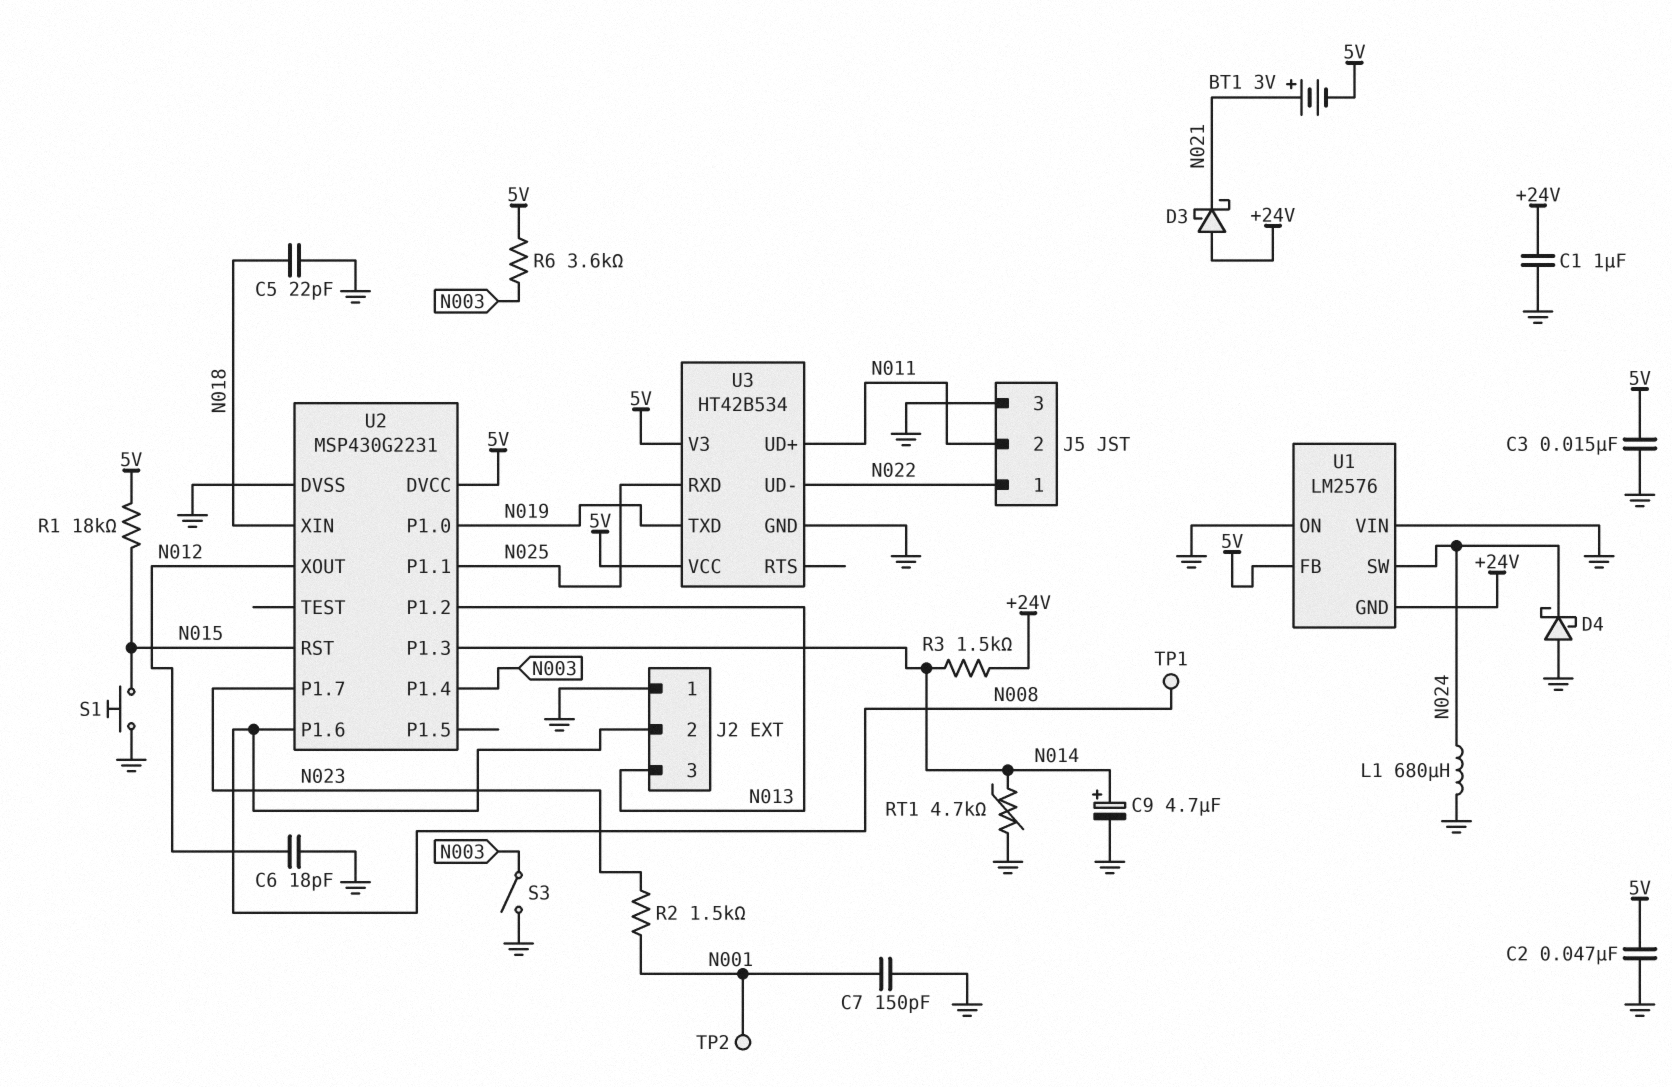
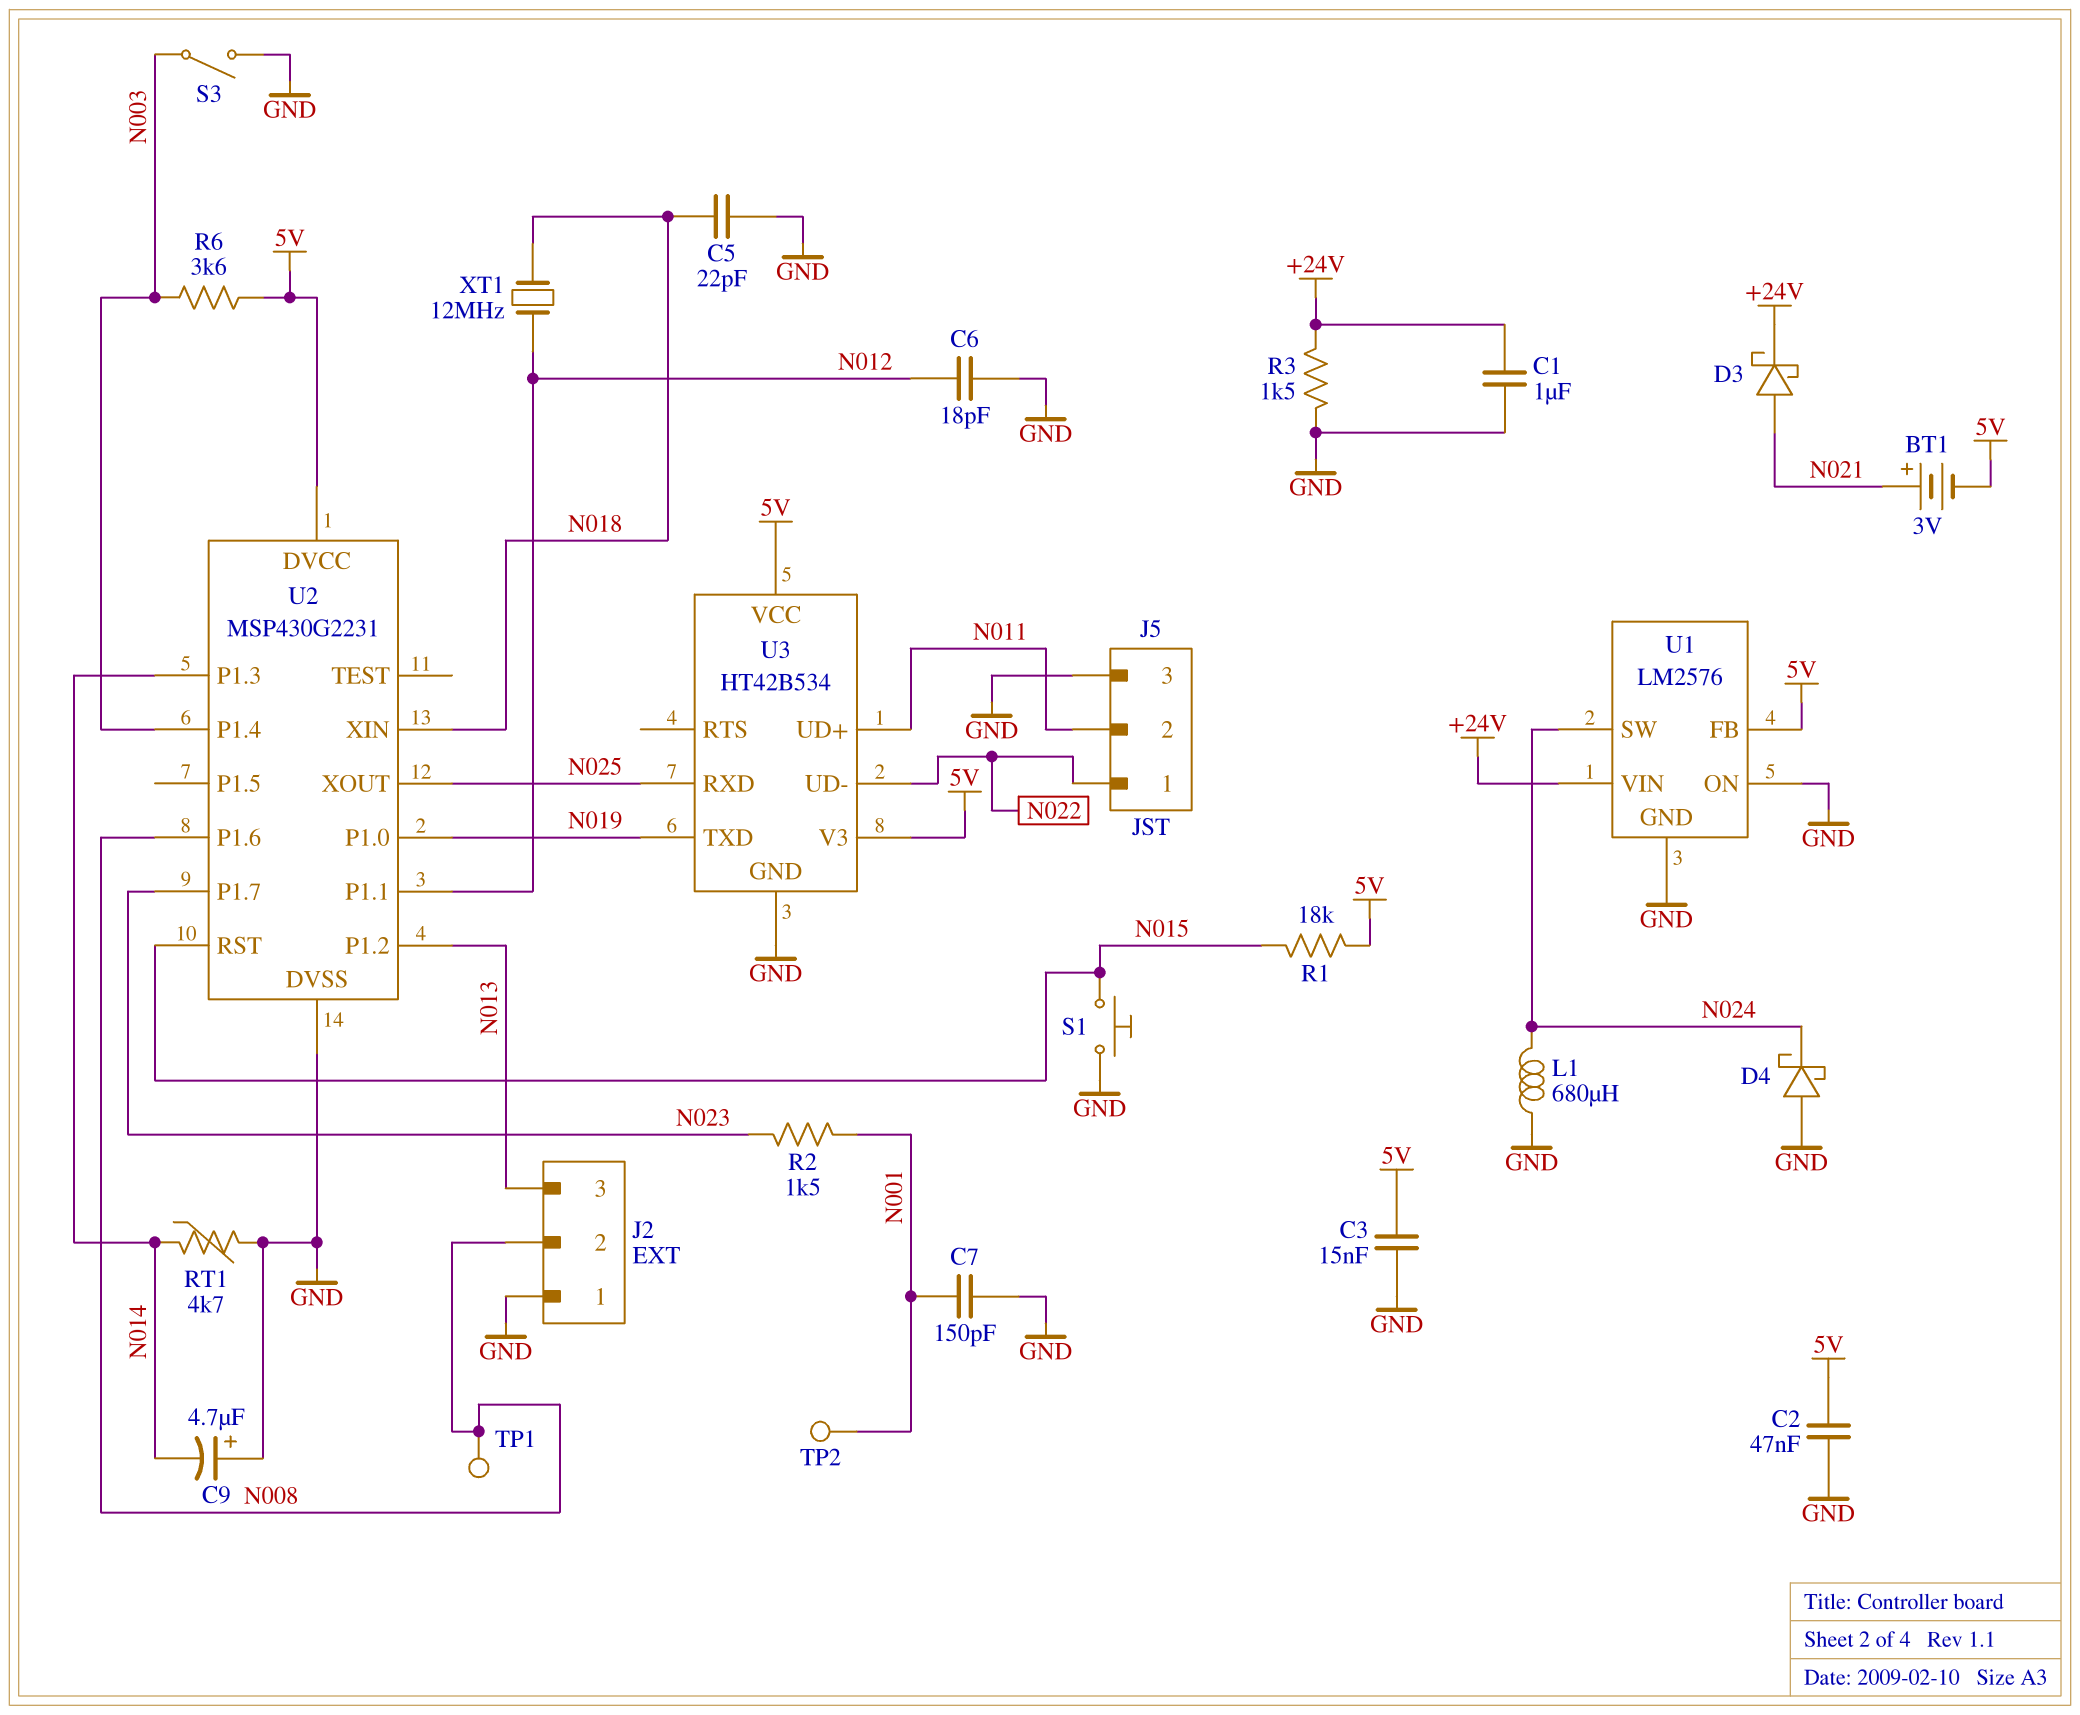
C9: 4.7uF (plus N014, minus GND) -> 4.7uF (plus GND, minus N014)
D3: schottky (A +24V, K N021) -> schottky (A N021, K +24V)
R3: 1.5k (+24V, N014) -> 1.5k (+24V, GND)
U1 pin GND: +24V -> GND
U1 pin VIN: GND -> +24V
U2 pin P1.1: N025 -> N012
U2 pin XOUT: N012 -> N025
XT1: none -> 12MHz (N012, N018)

